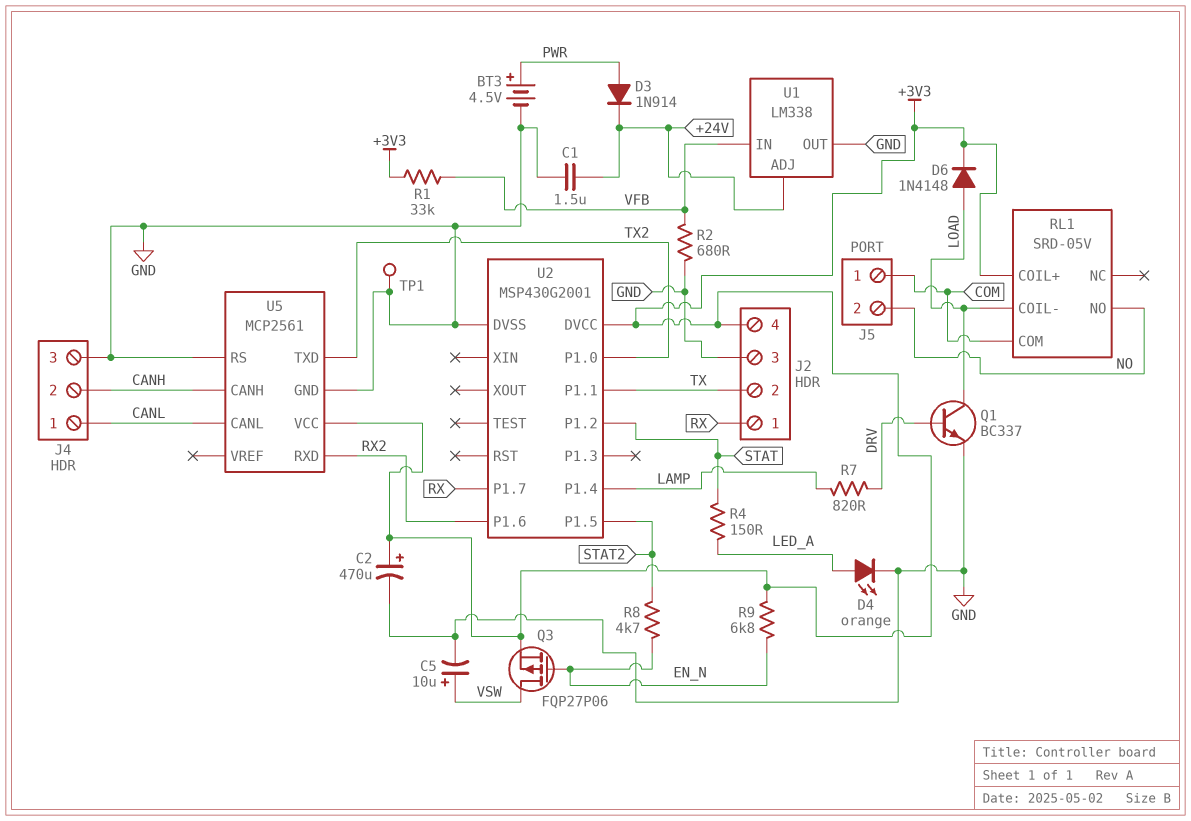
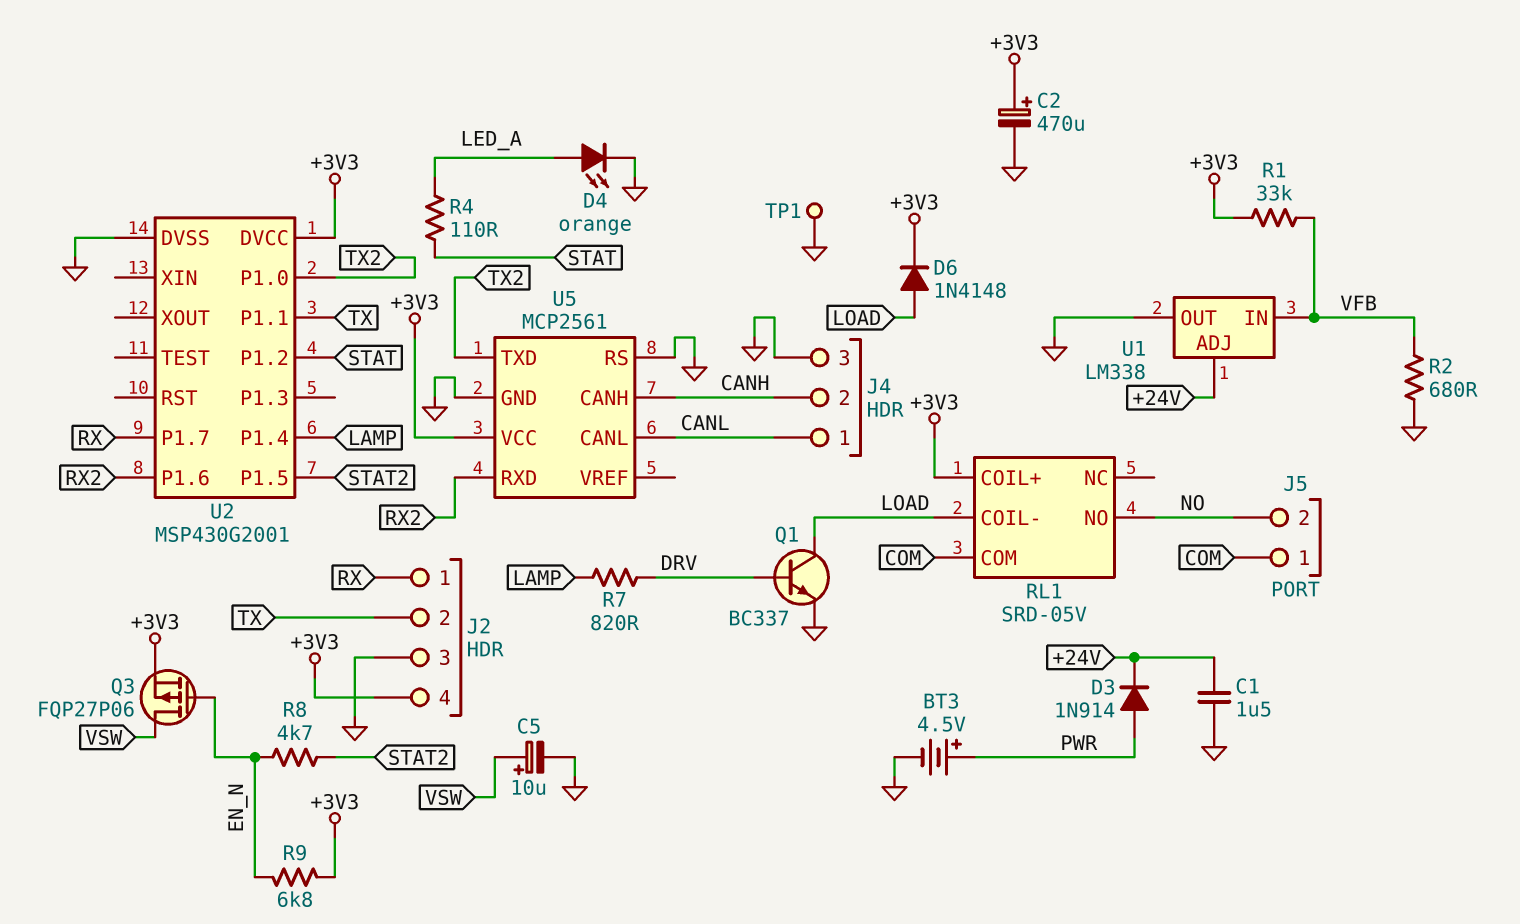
R4: 150 (LED_A, STAT) -> 110 (LED_A, STAT)

